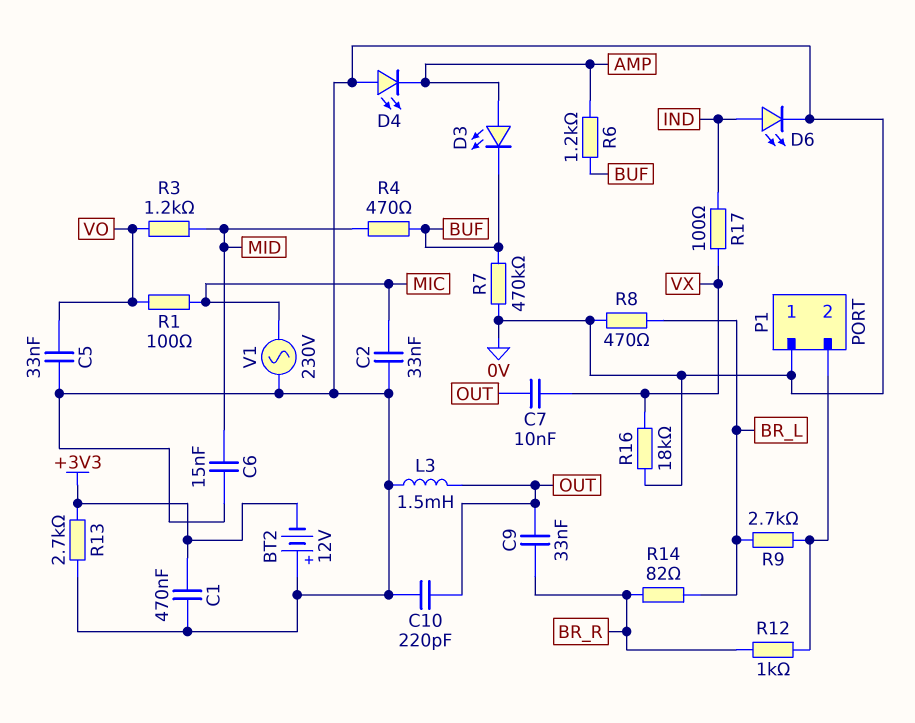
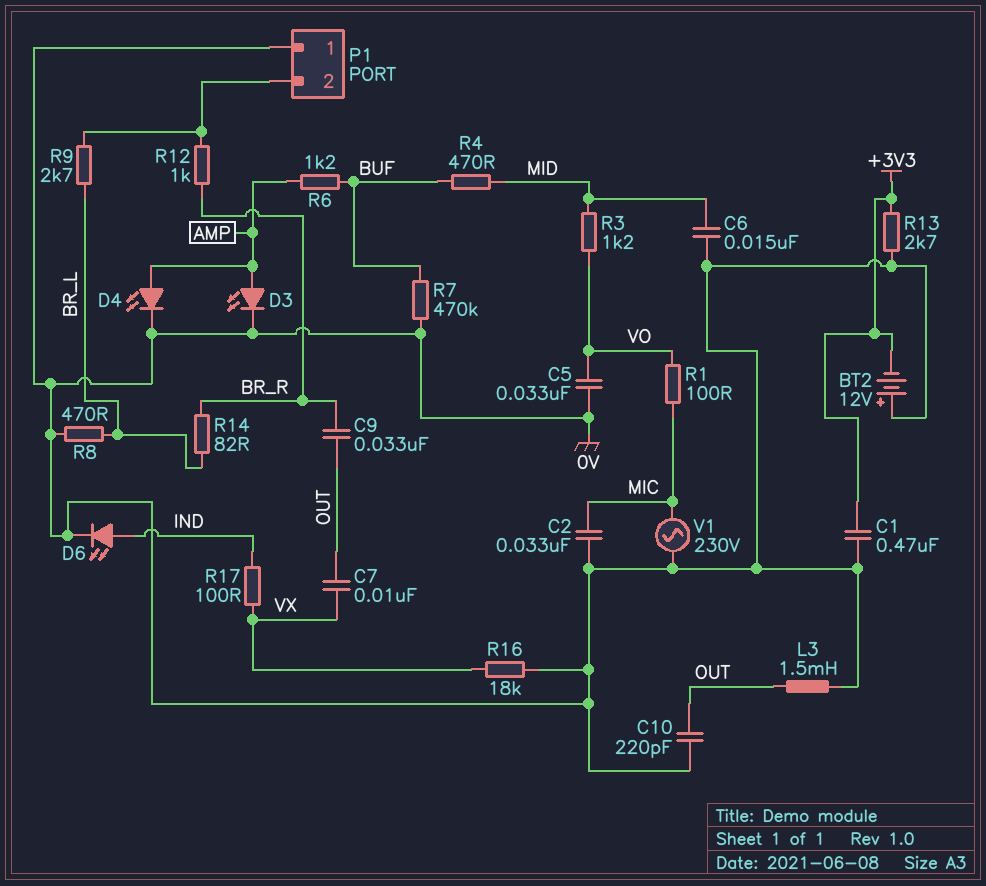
D3: LED (A AMP, K BUF) -> LED (A AMP, K 0V)
D4: LED (A 0V, K AMP) -> LED (A AMP, K 0V)

